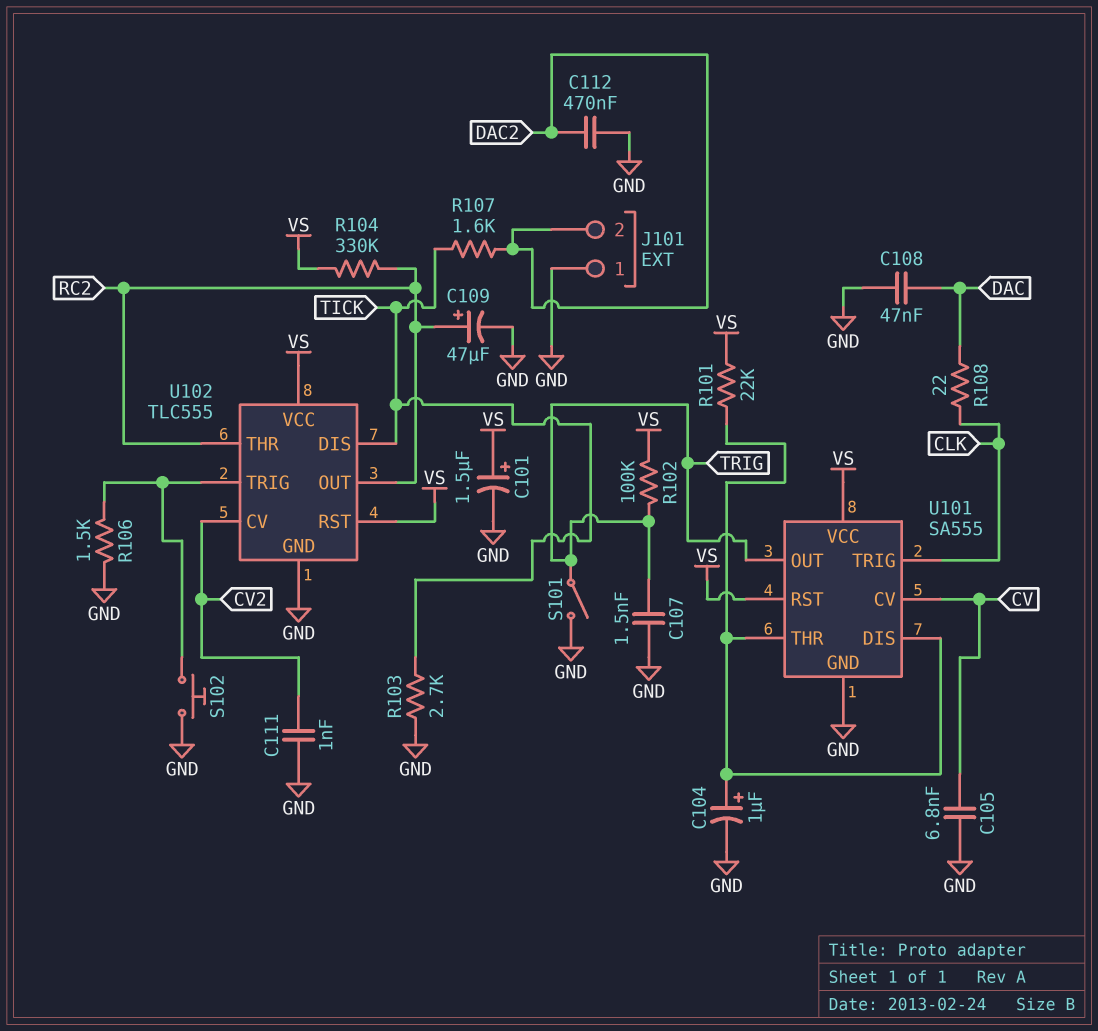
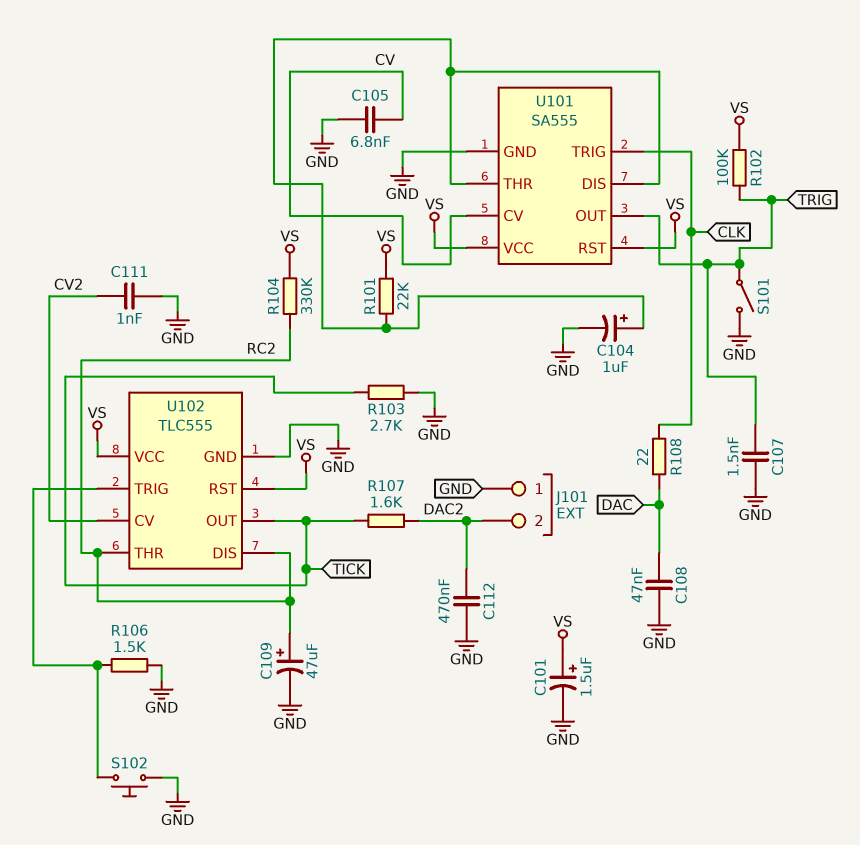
U102 pin DIS: TICK -> RC2
U102 pin OUT: RC2 -> TICK

